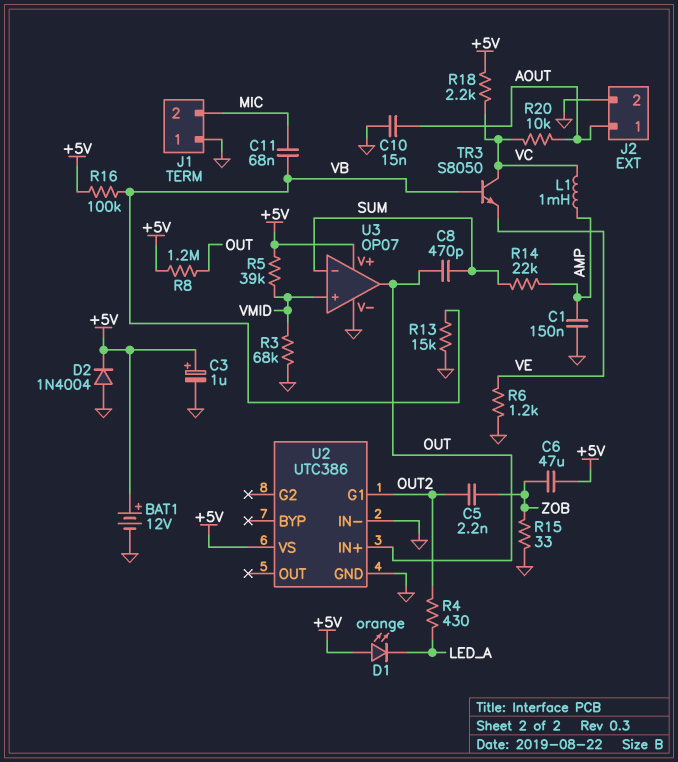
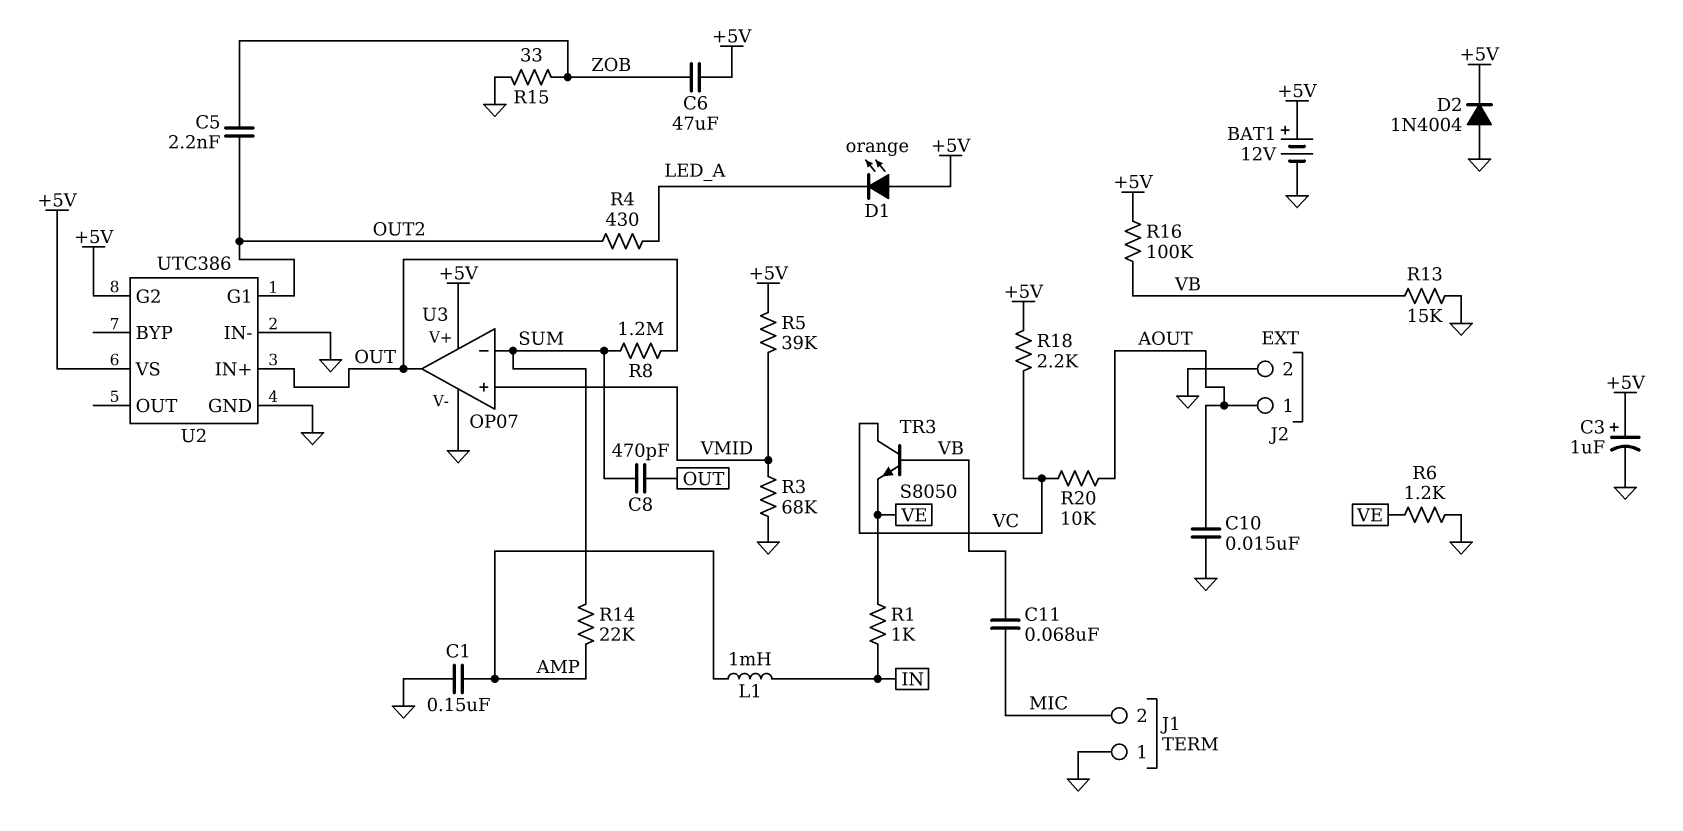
L1: 1mH (AMP, VC) -> 1mH (AMP, IN)
R1: none -> 1k (IN, VE)
R8: 1.2M (+5V, OUT) -> 1.2M (OUT, SUM)
U2 pin G2: none -> +5V

